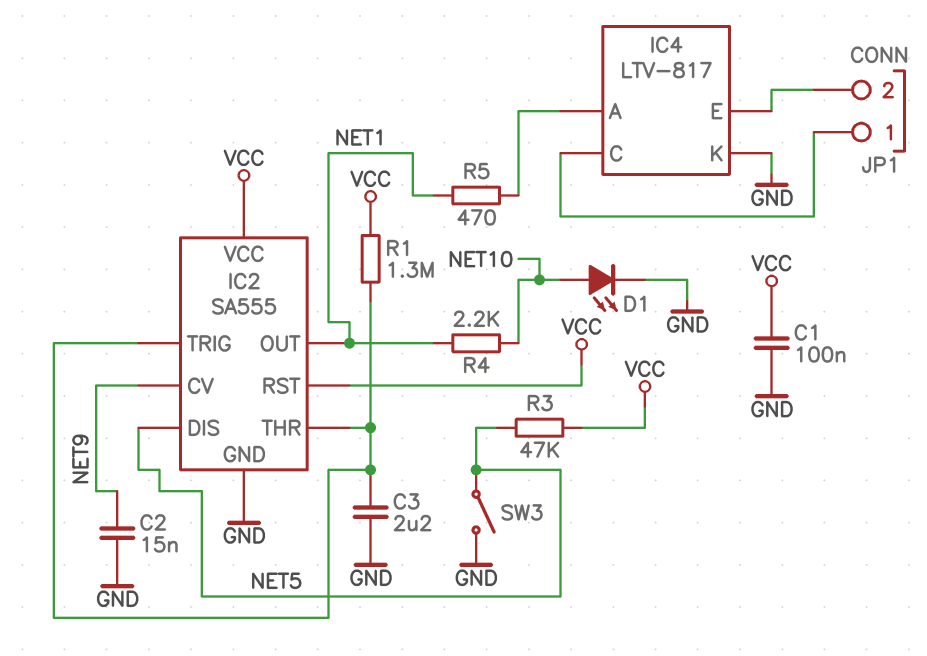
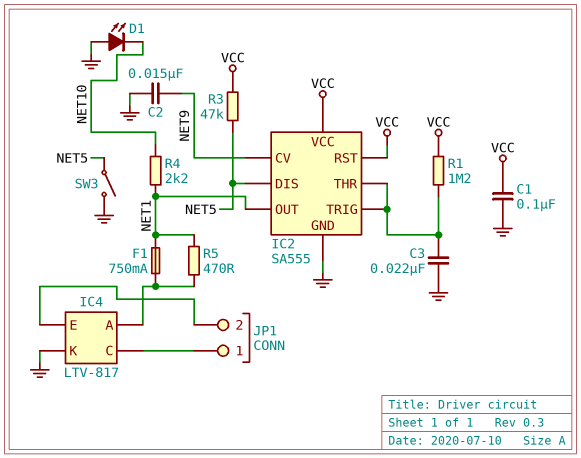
C3: 2.2uF (GND, IC2/THR) -> 22nF (GND, IC2/THR)
D1: LED (A NET10, K GND) -> LED (A GND, K NET10)
F1: none -> 750mA (IC4/A, NET1)
R1: 1.3M (IC2/THR, VCC) -> 1.2M (IC2/THR, VCC)

